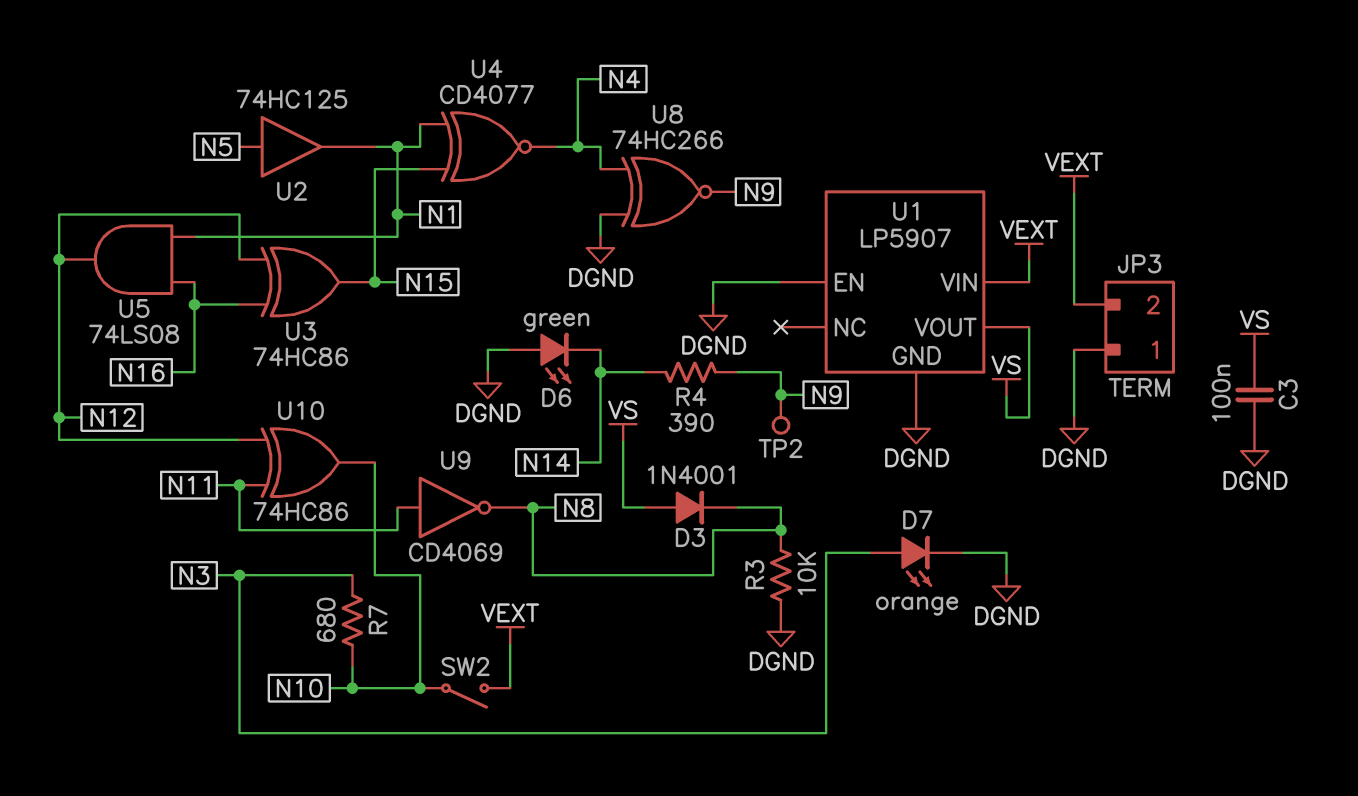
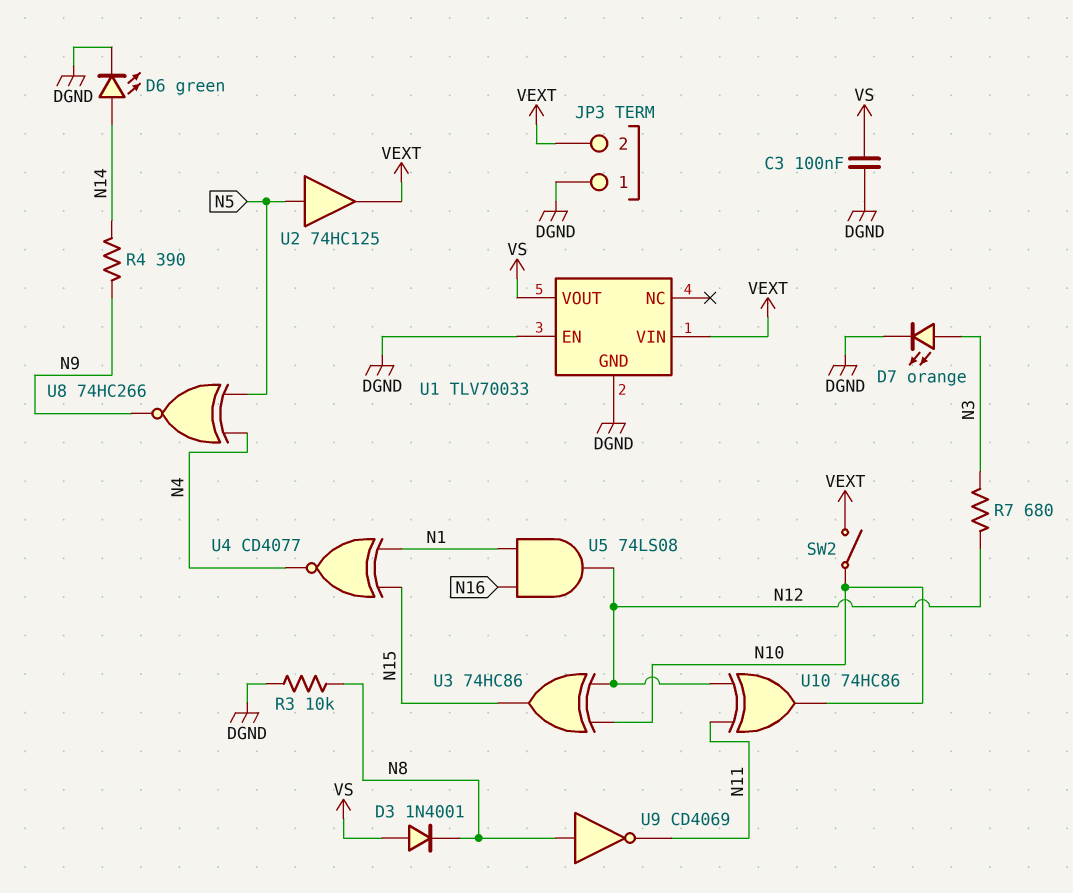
D6: LED green (A DGND, K N14) -> LED green (A N14, K DGND)
R7: 680 (N3, N10) -> 680 (N3, N12)
TP2: test point (N9) -> none
U1: LP5907 -> TLV70033
U2: buffer 74HC125 (in N5, out N1) -> buffer 74HC125 (in N5, out VEXT)
U3: XOR 74HC86 (in N12, in N16, out N15) -> XOR 74HC86 (in N10, in N12, out N15)
U8: XNOR 74HC266 (in DGND, in N4, out N9) -> XNOR 74HC266 (in N4, in N5, out N9)
U9: NOT CD4069 (in N11, out N8) -> NOT CD4069 (in N8, out N11)

